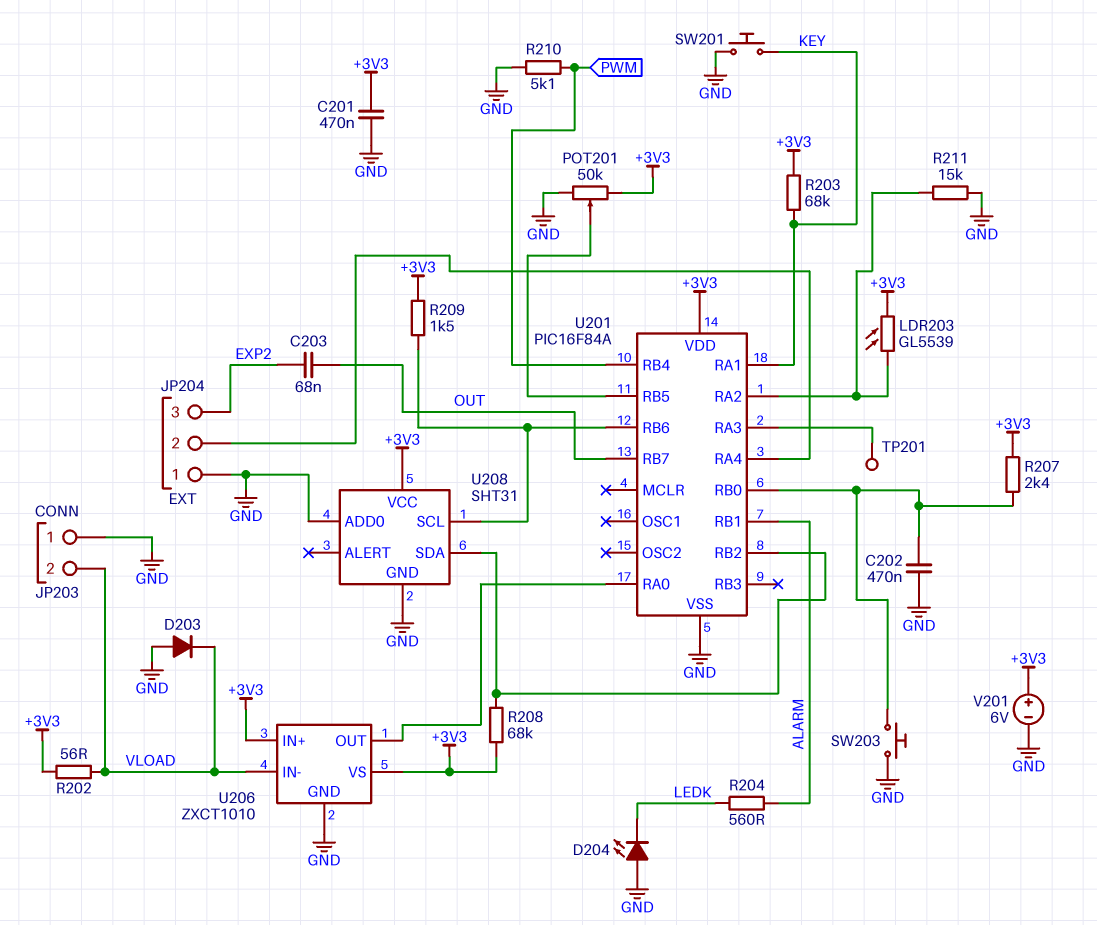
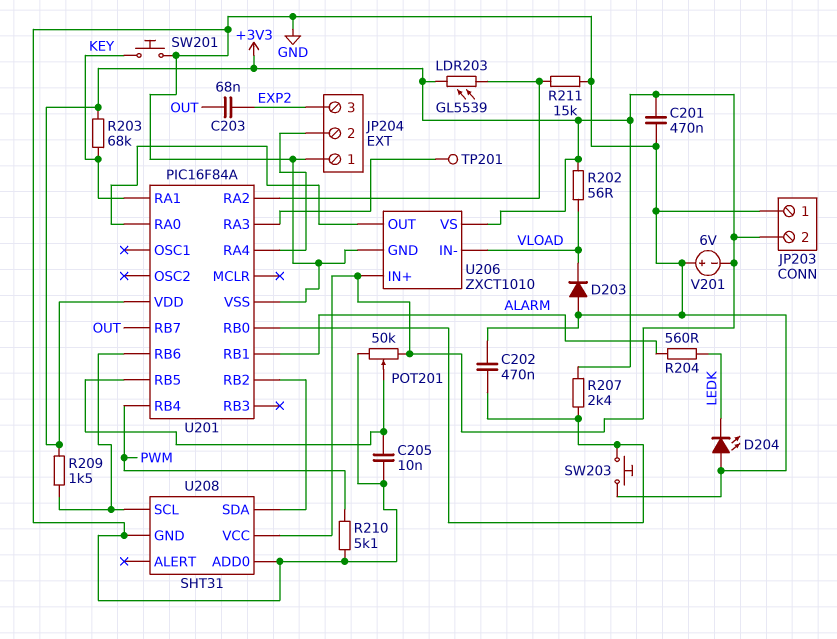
C205: none -> 10nF (GND, U201/RB5)
JP203 pin 2: VLOAD -> +3V3
R208: 68k (+3V3, U201/RB2) -> none
V201: 6V (plus +3V3, minus GND) -> 6V (plus GND, minus +3V3)

